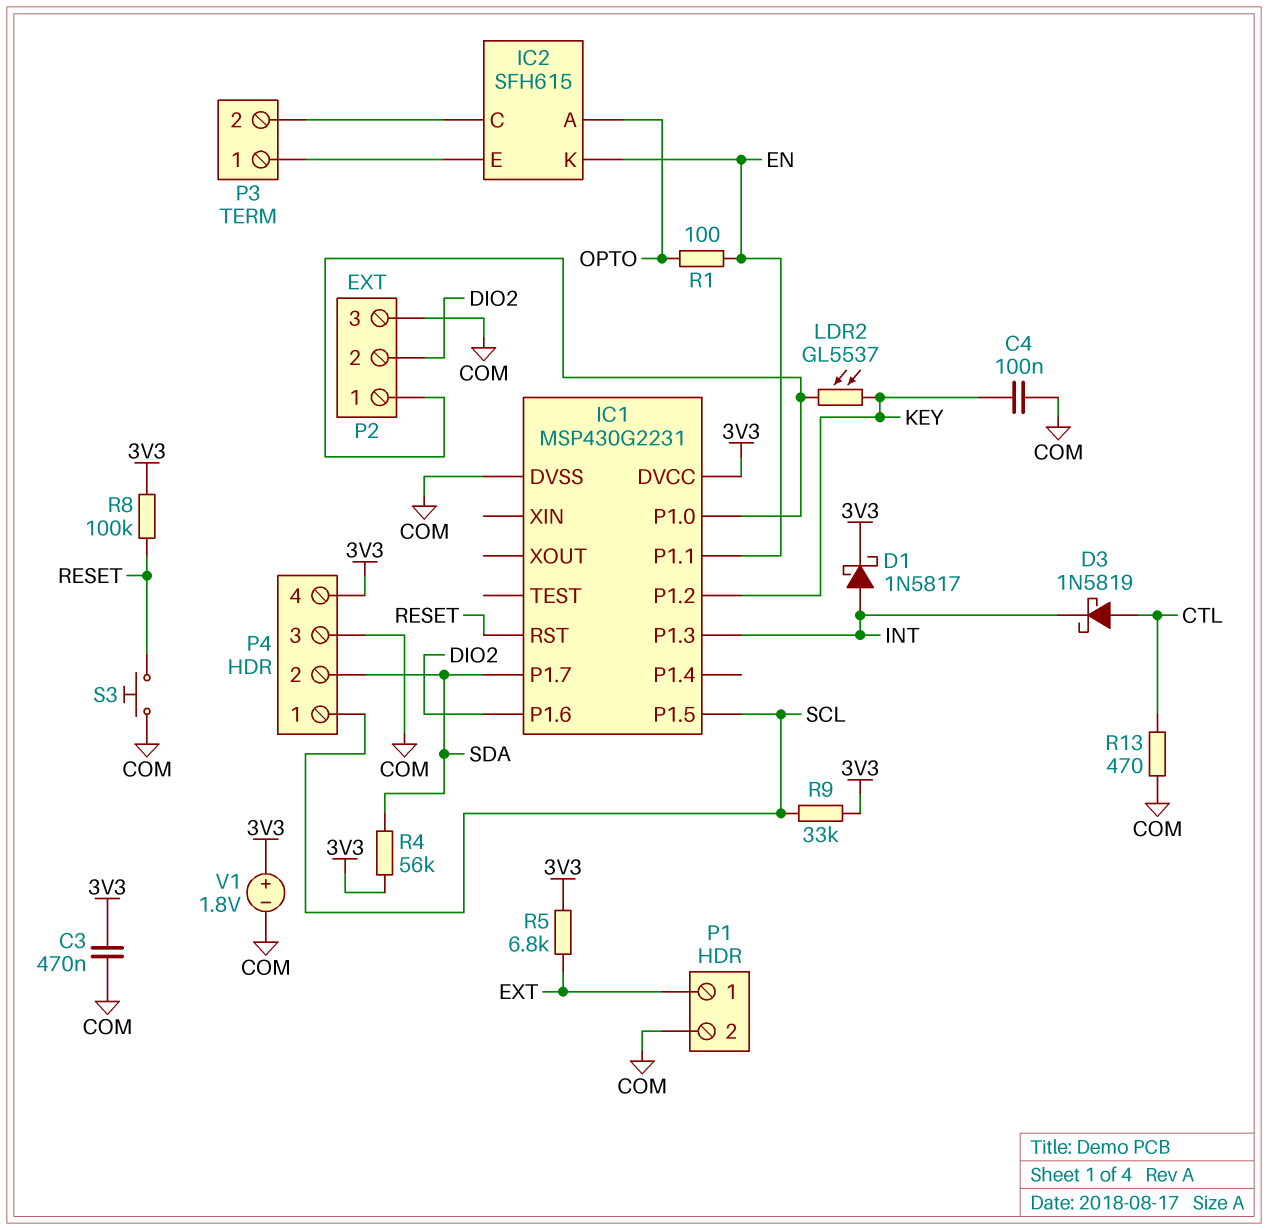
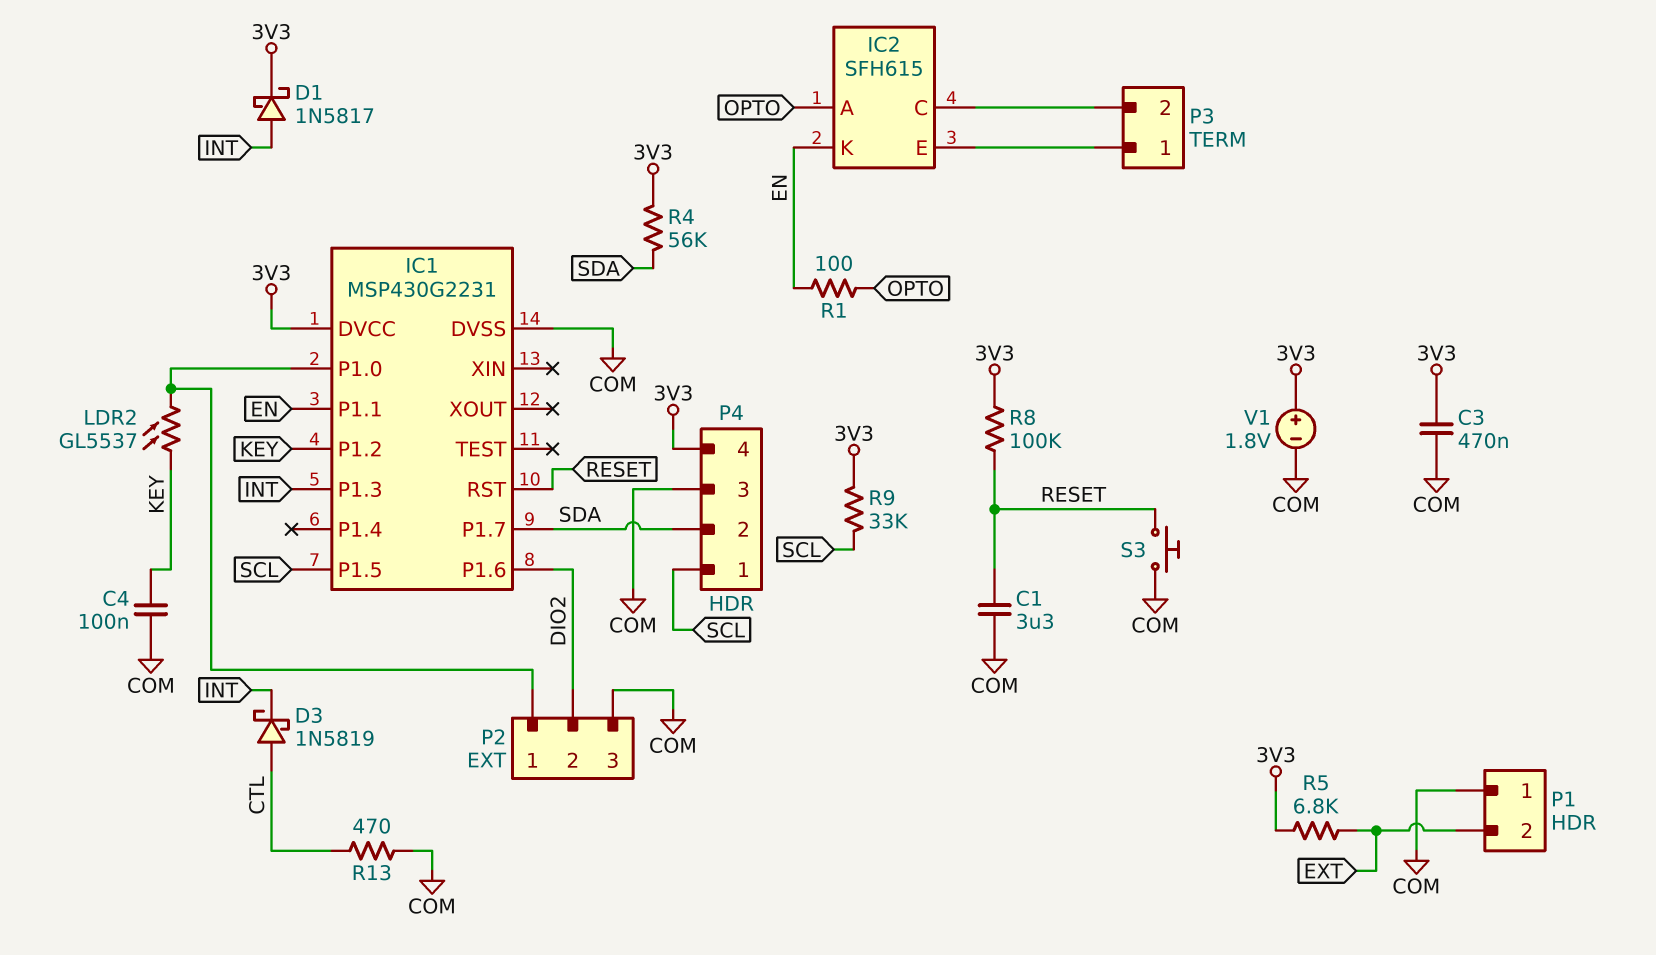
C1: none -> 3.3uF (COM, RESET)
P1 pin 1: EXT -> COM
P1 pin 2: COM -> EXT

